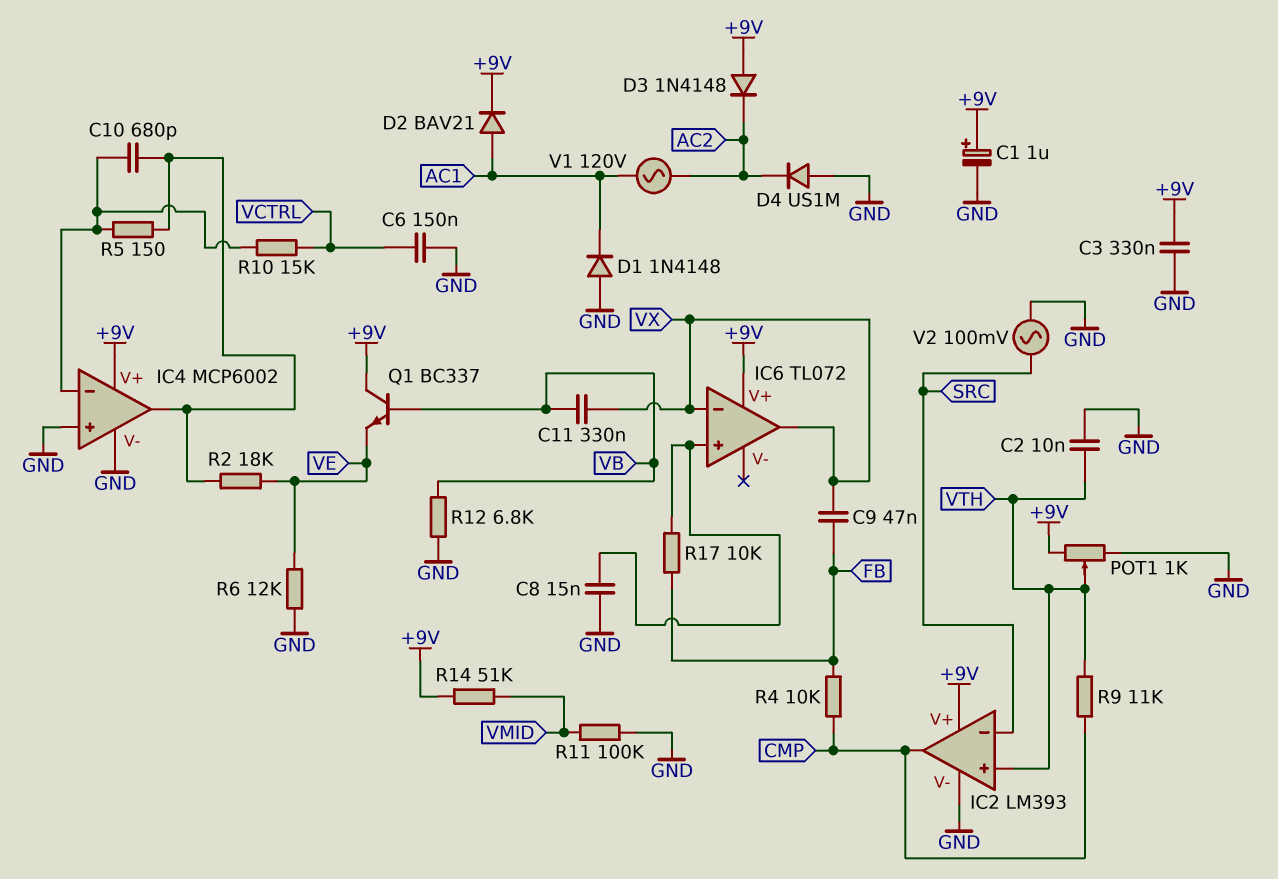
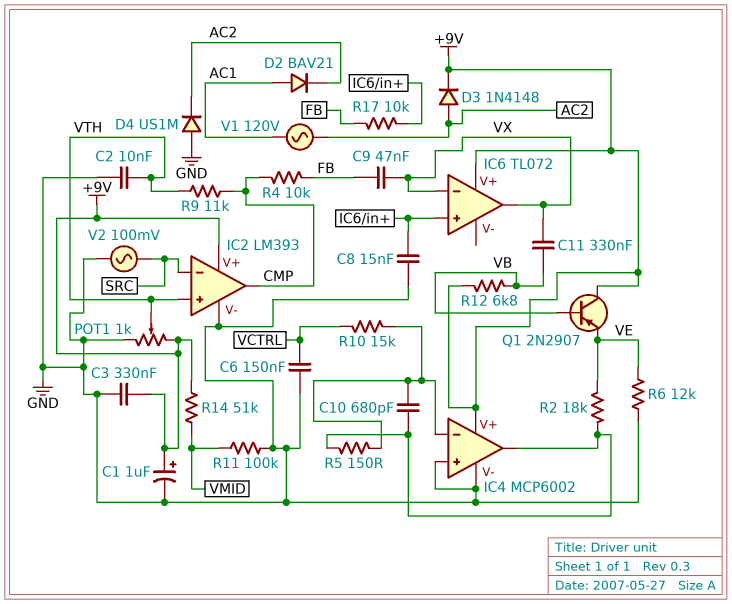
D1: diode 1N4148 (A GND, K AC1) -> none
D2: diode BAV21 (A AC1, K +9V) -> diode BAV21 (A AC1, K AC2)
D3: diode 1N4148 (A +9V, K AC2) -> diode 1N4148 (A AC2, K +9V)
Q1: NPN BC337 (B VB, C +9V, E VE) -> PNP 2N2907 (B VB, C +9V, E VE)
R12: 6.8k (GND, VB) -> 6.8k (+9V, VB)

